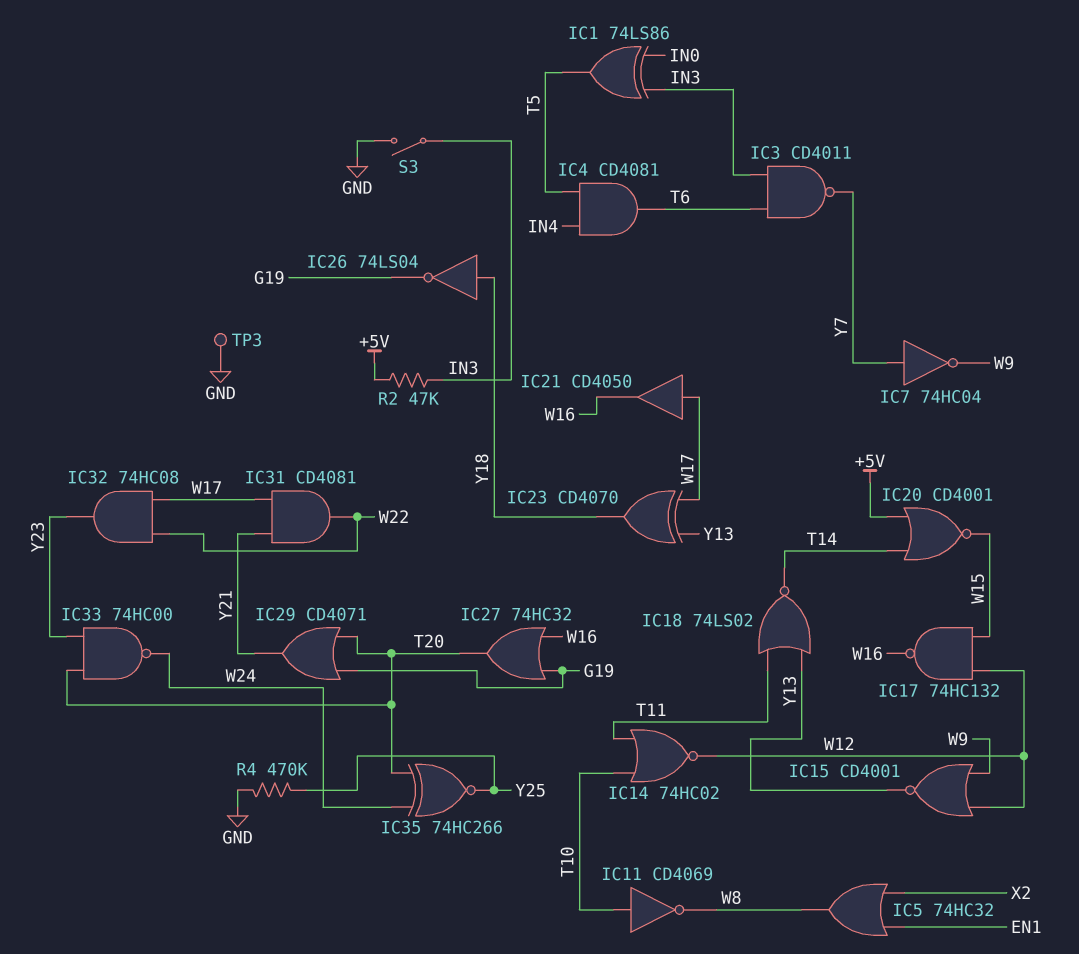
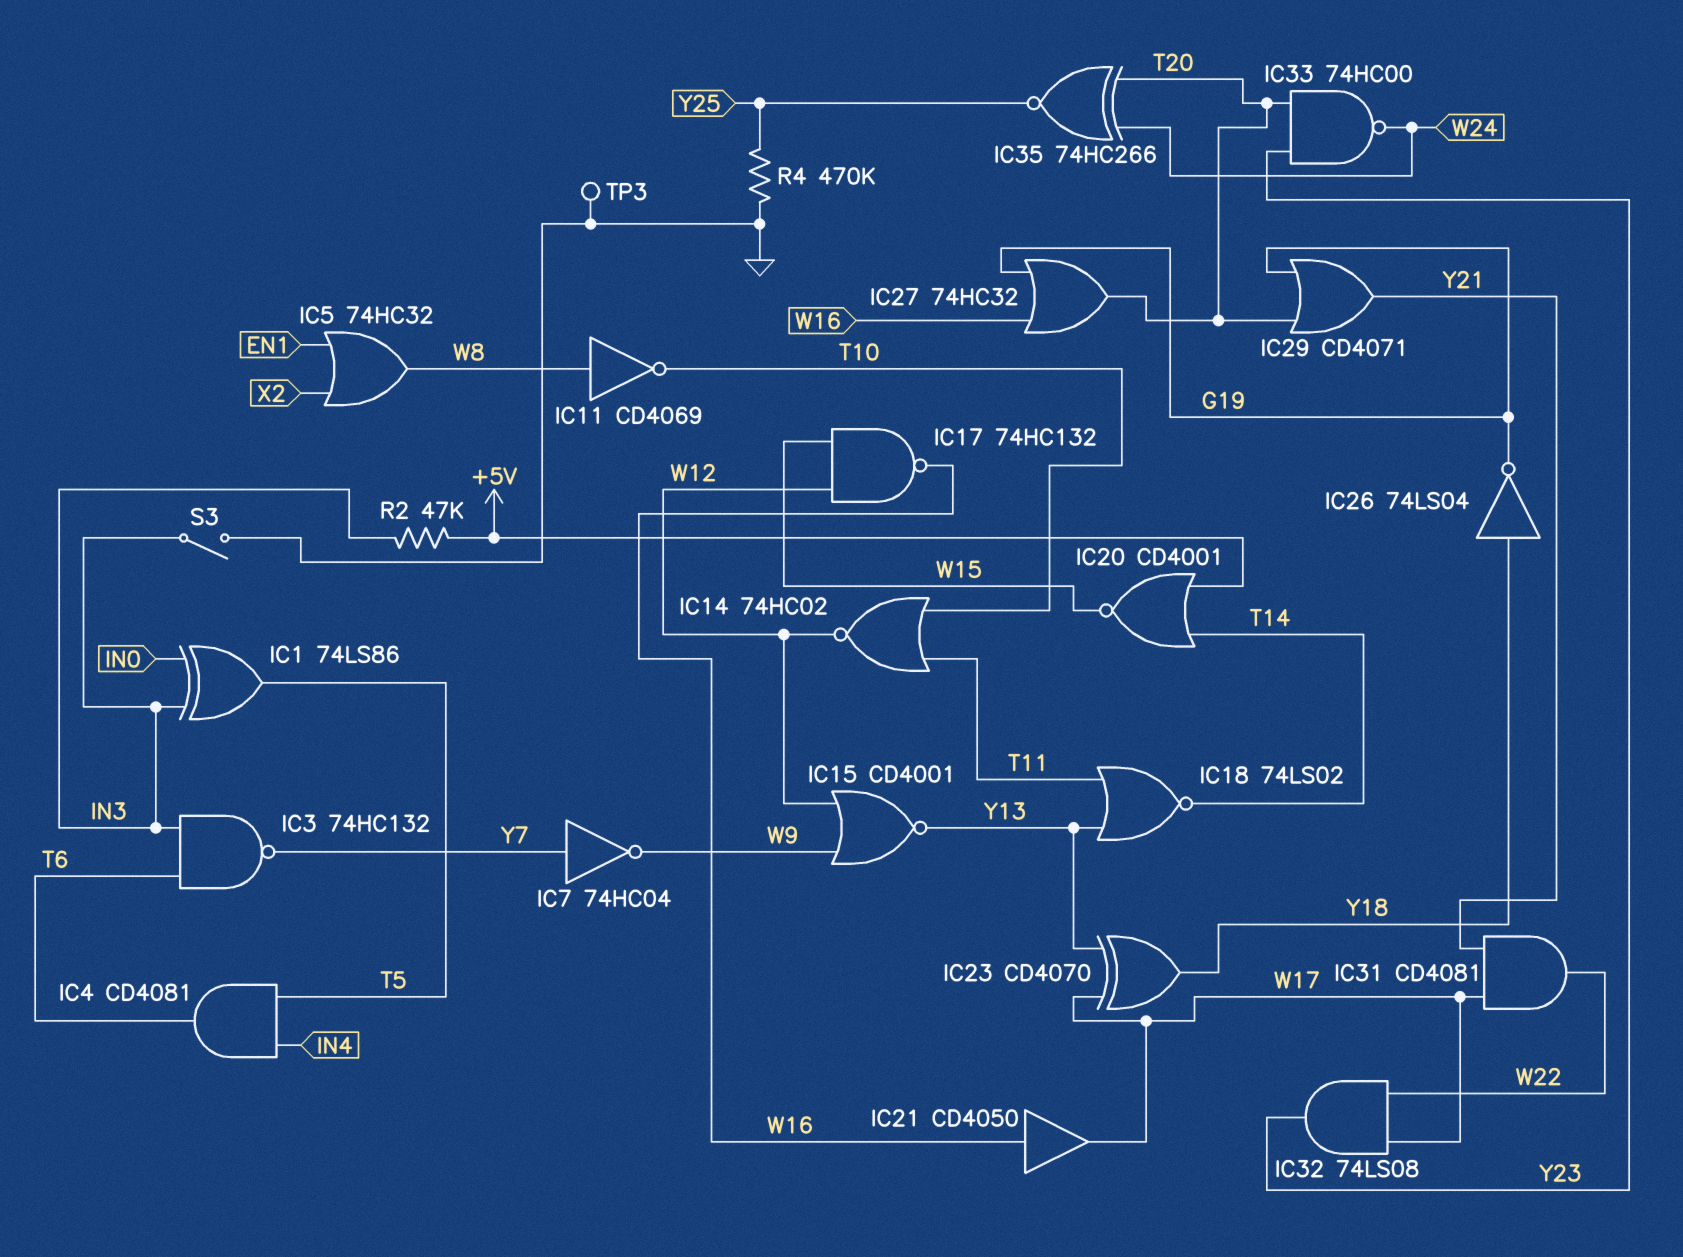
IC3: NAND CD4011 (in IN3, in T6, out Y7) -> NAND 74HC132 (in IN3, in T6, out Y7)
IC11: NOT CD4069 (in T10, out W8) -> NOT CD4069 (in W8, out T10)
IC21: buffer CD4050 (in W17, out W16) -> buffer CD4050 (in W16, out W17)
IC32: AND 74HC08 (in W17, in W22, out Y23) -> AND 74LS08 (in W17, in W22, out Y23)

